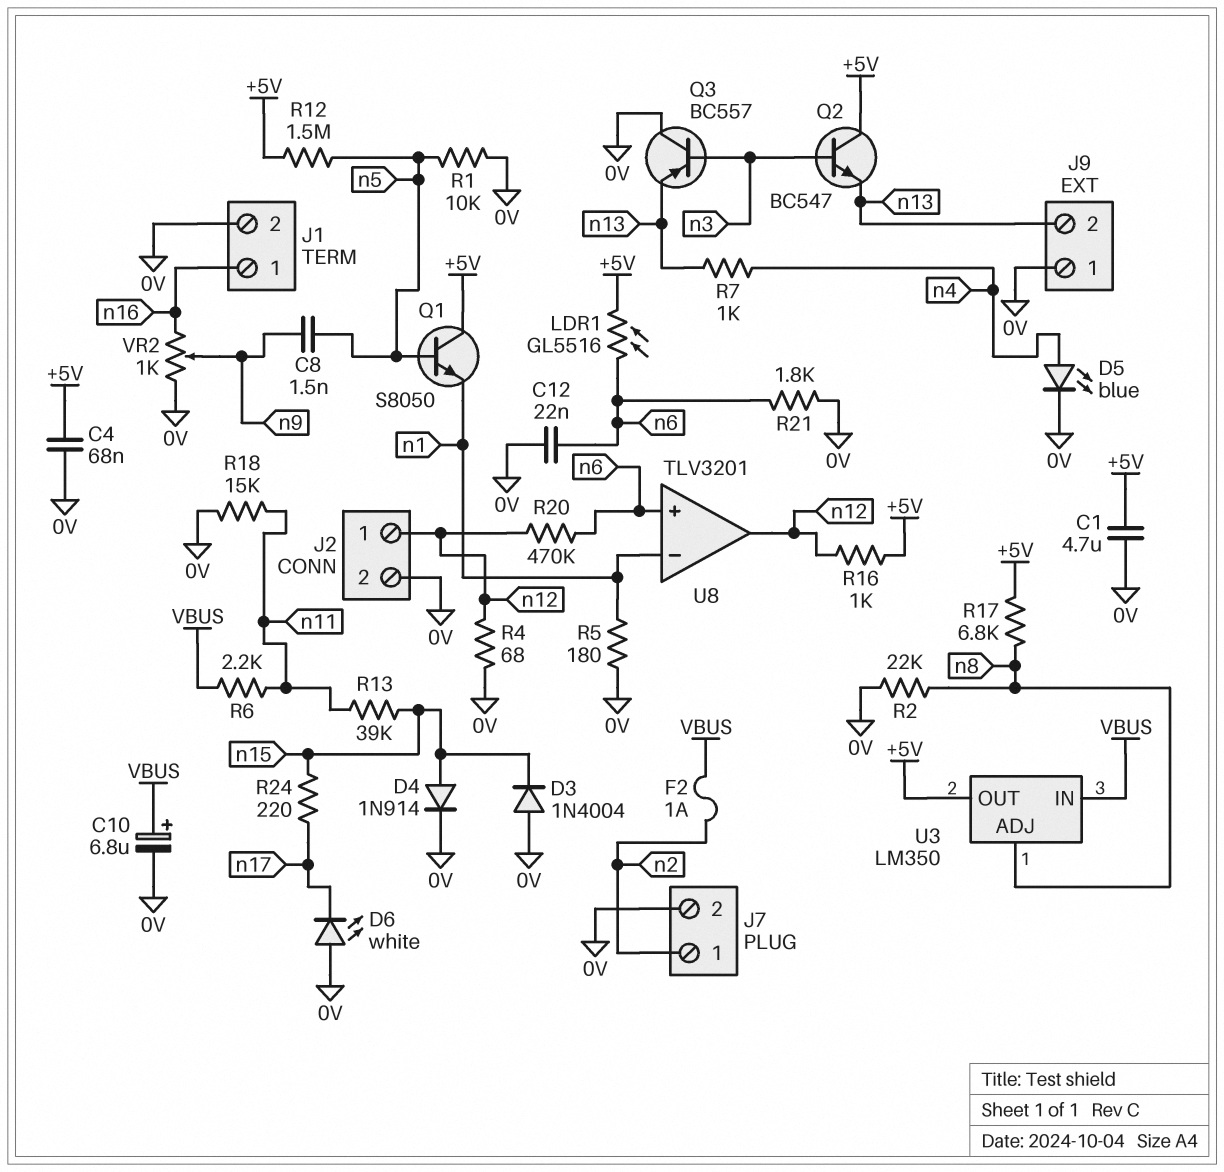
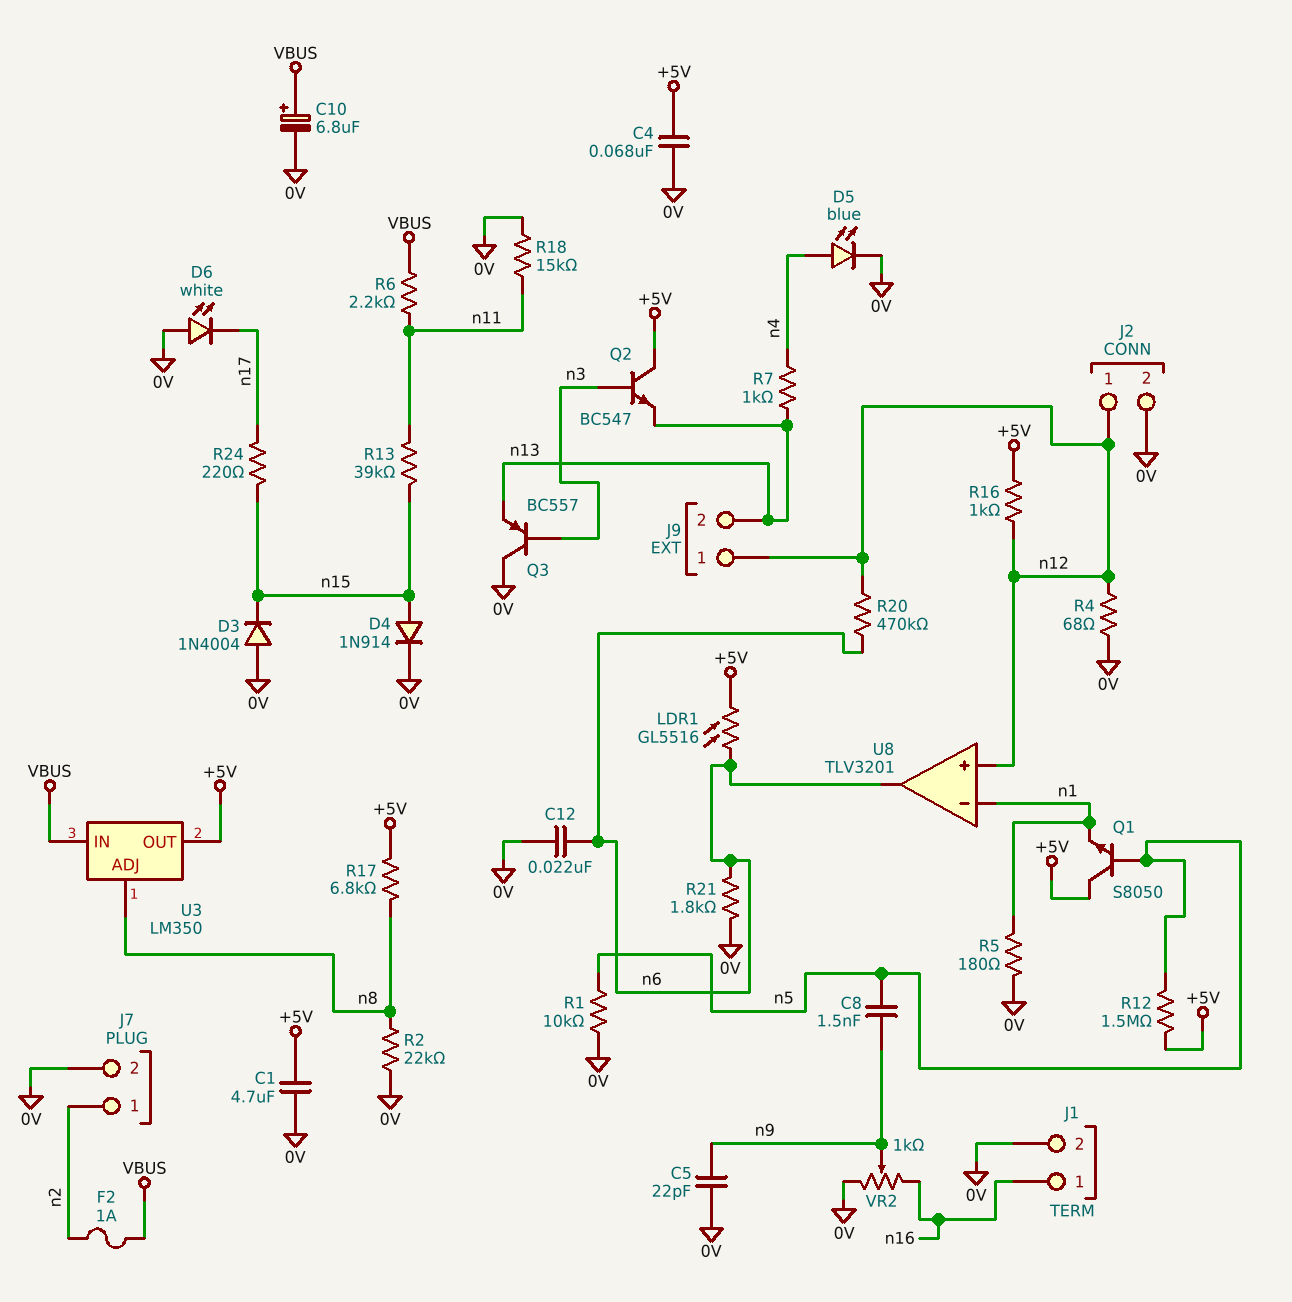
C5: none -> 22pF (0V, n9)
J9 pin 1: 0V -> n12
U8 pin in+: n6 -> n12
U8 pin out: n12 -> n6

